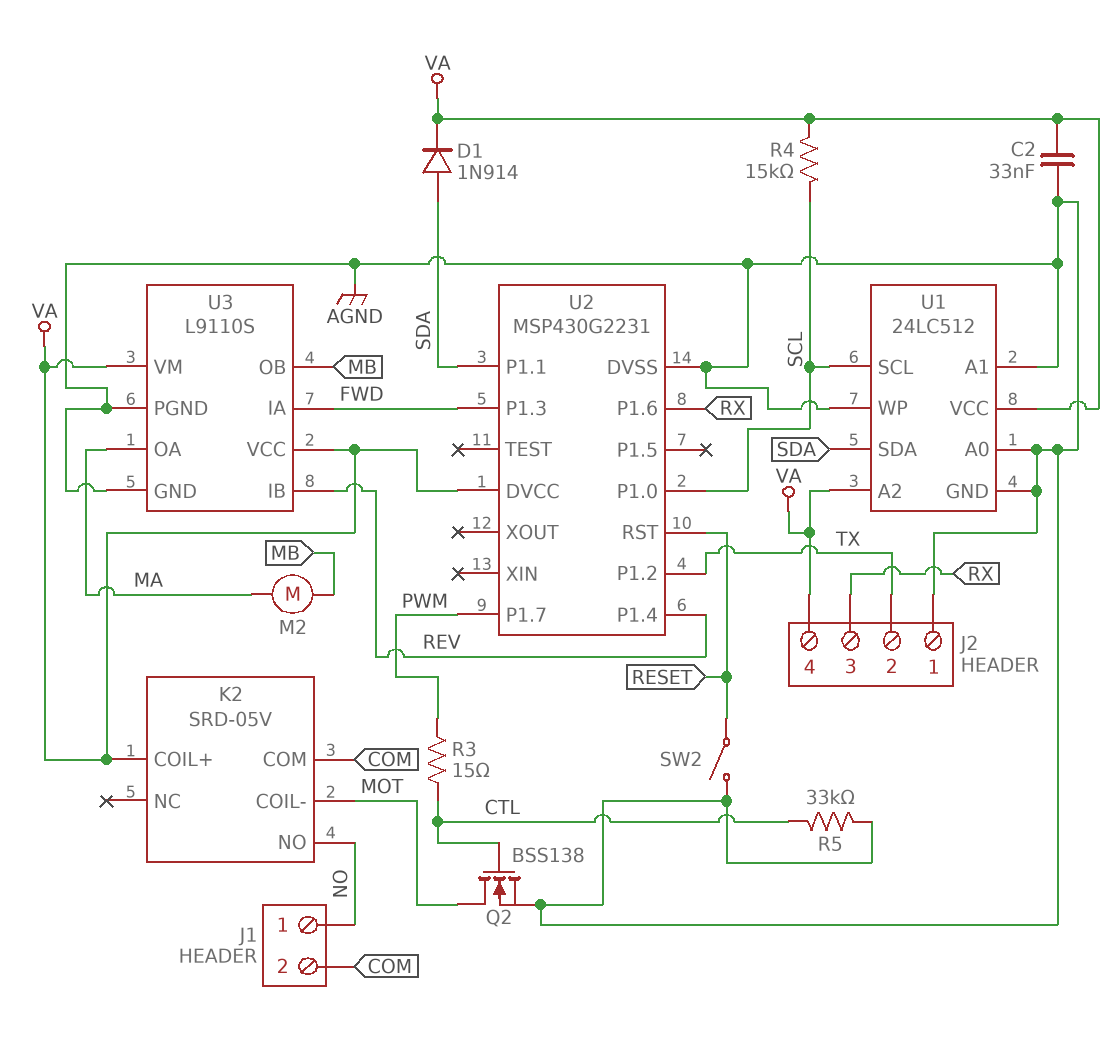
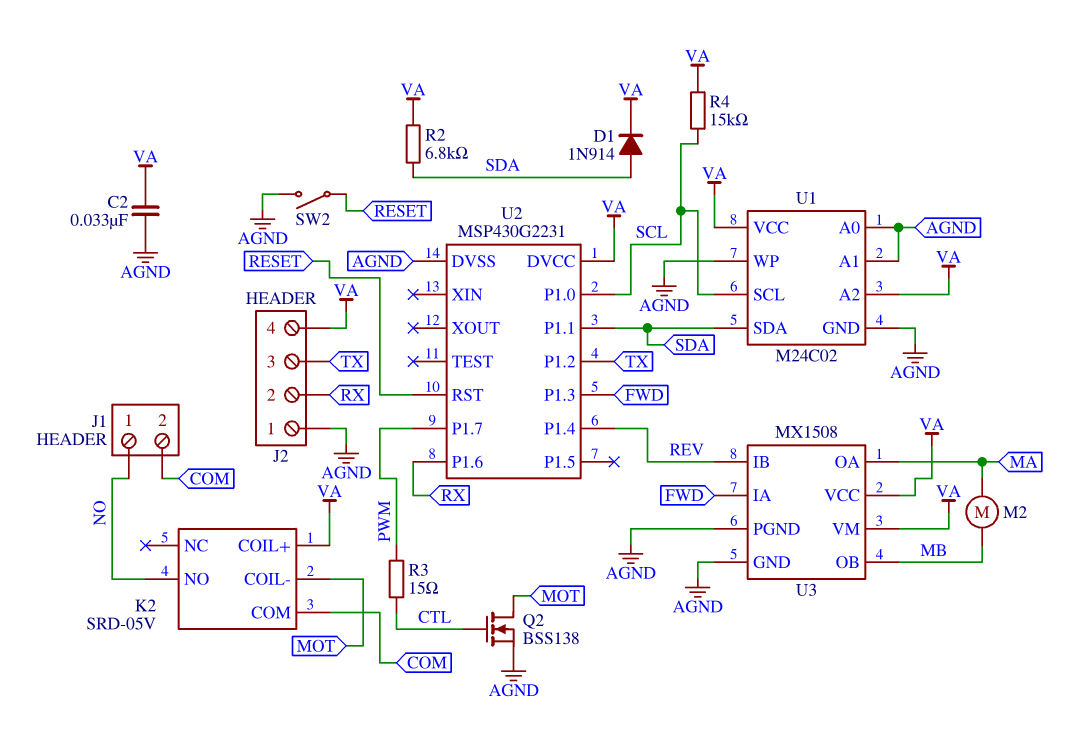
J2 pin 2: TX -> RX
J2 pin 3: RX -> TX
R2: none -> 6.8k (SDA, VA)
R5: 33k (AGND, CTL) -> none
U1: 24LC512 -> M24C02
U3: L9110S -> MX1508

